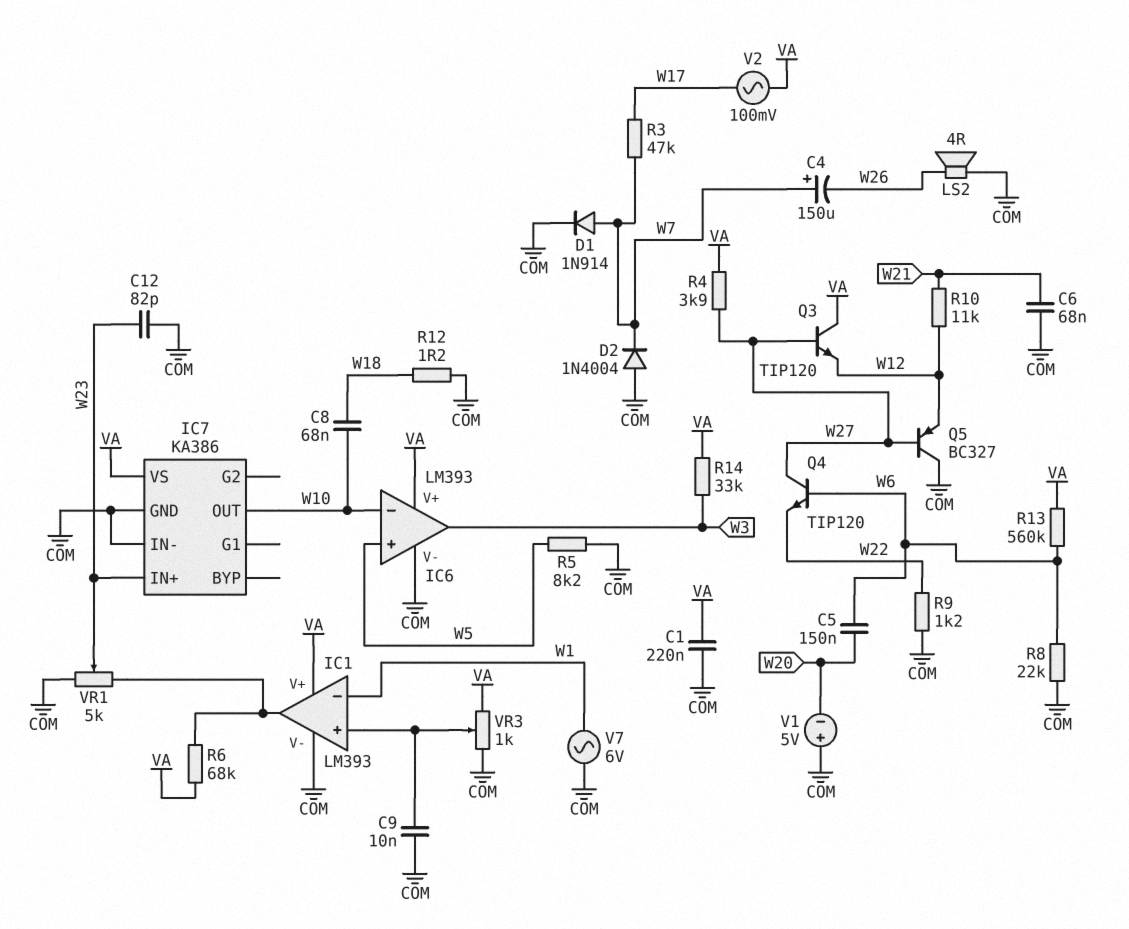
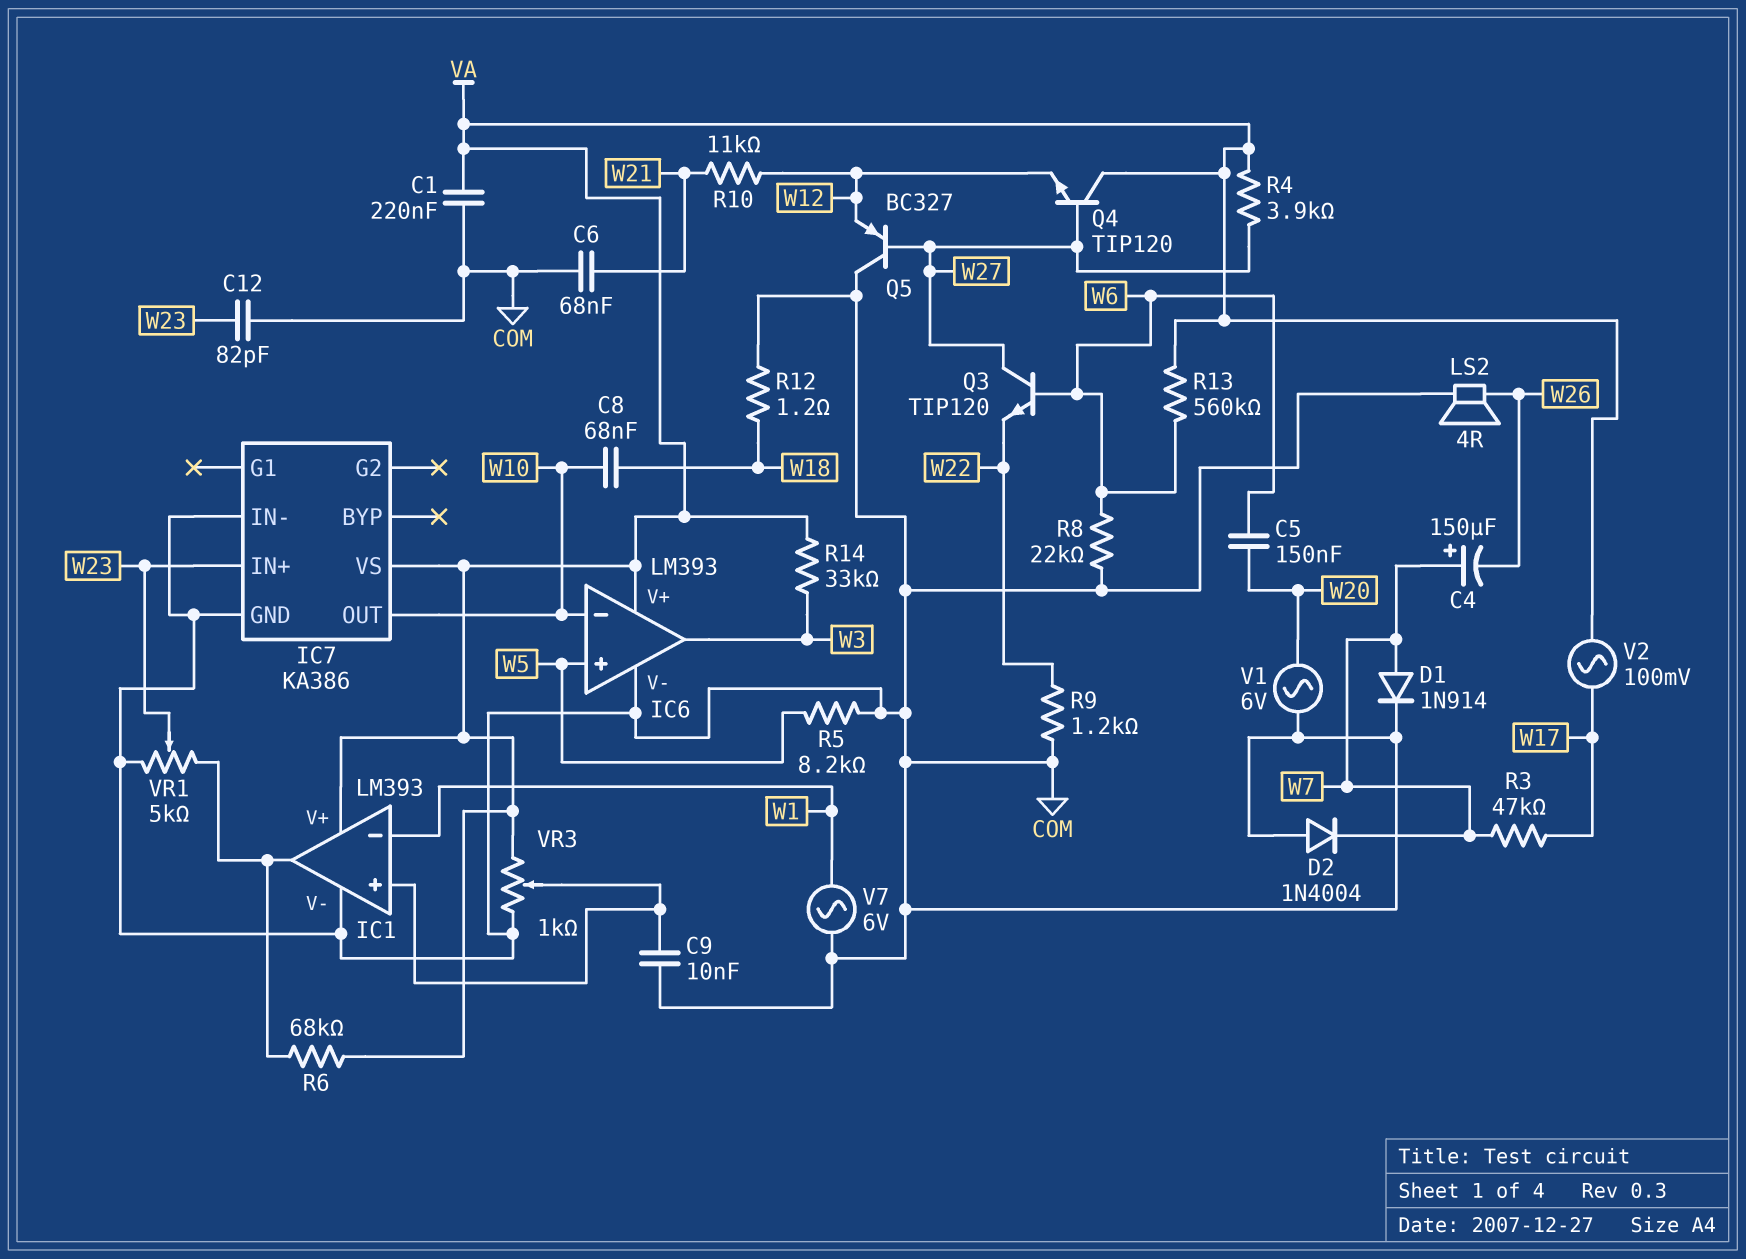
Q3: NPN TIP120 (B W27, C VA, E W12) -> NPN TIP120 (B W6, C W27, E W22)
Q4: NPN TIP120 (B W6, C W27, E W22) -> NPN TIP120 (B W27, C VA, E W12)
V1: 5V (plus COM, minus W20) -> AC 6V (COM, W20)

